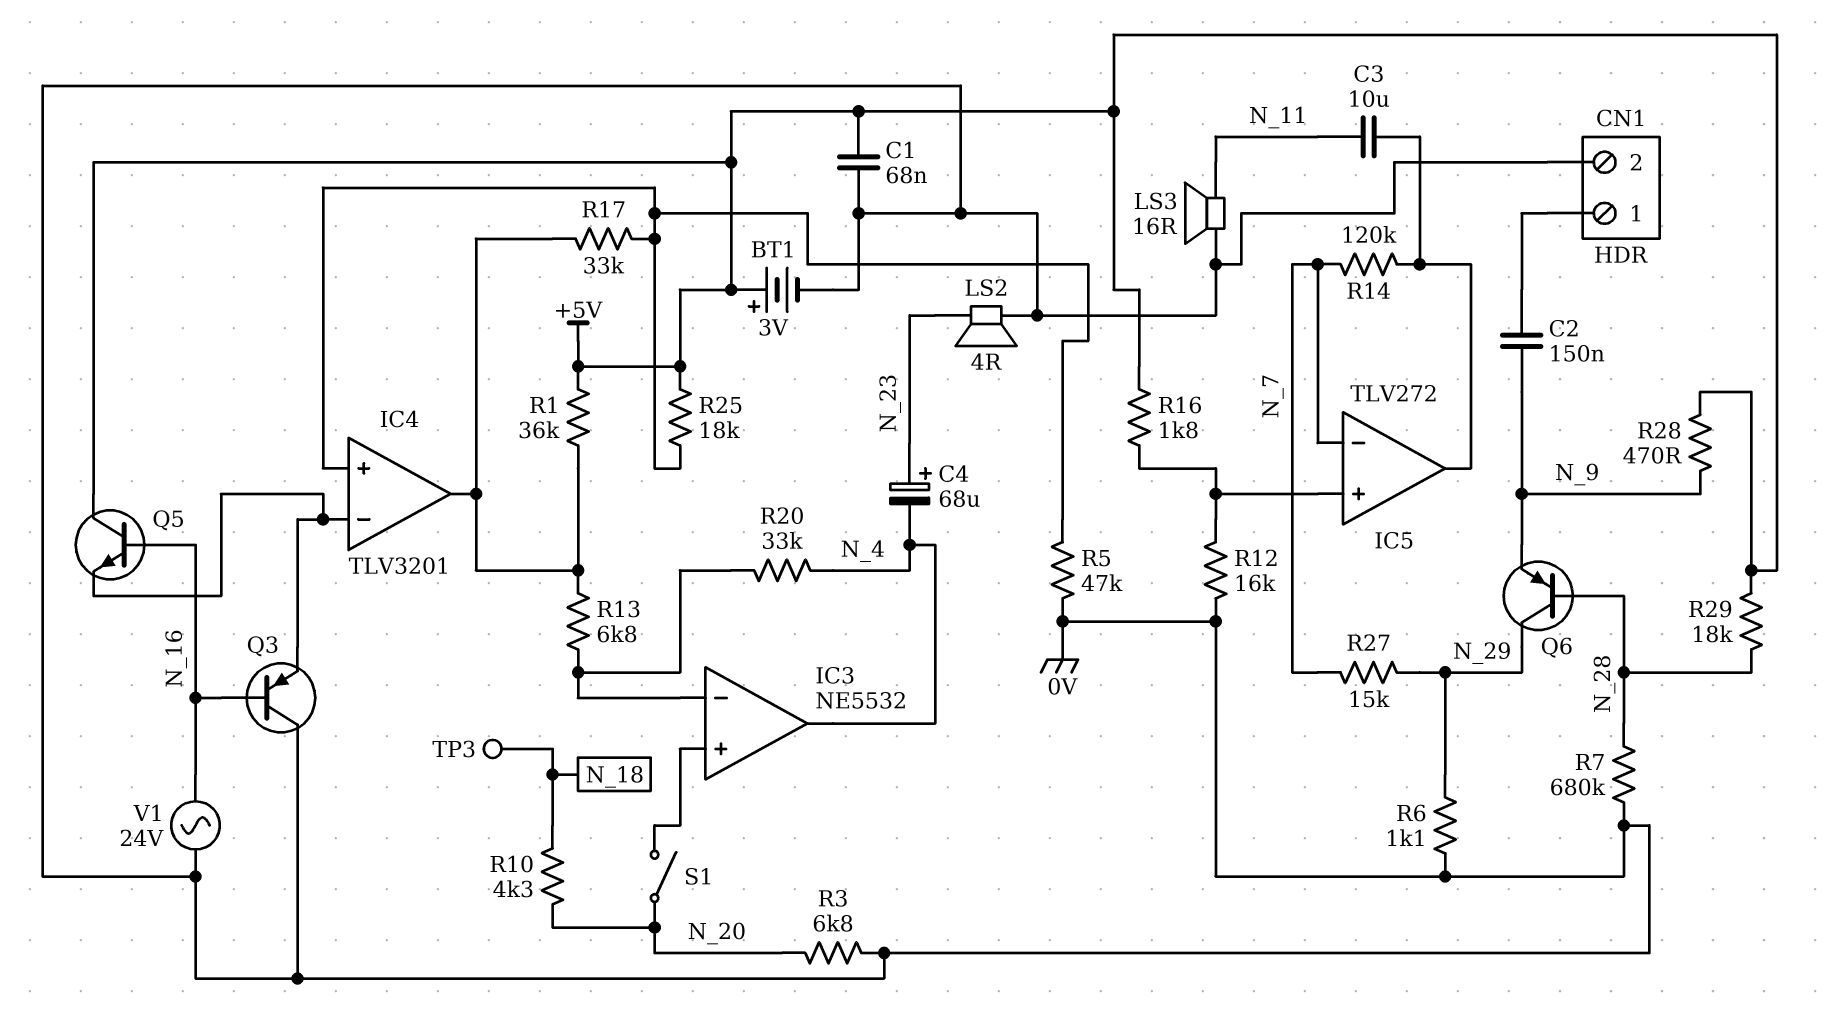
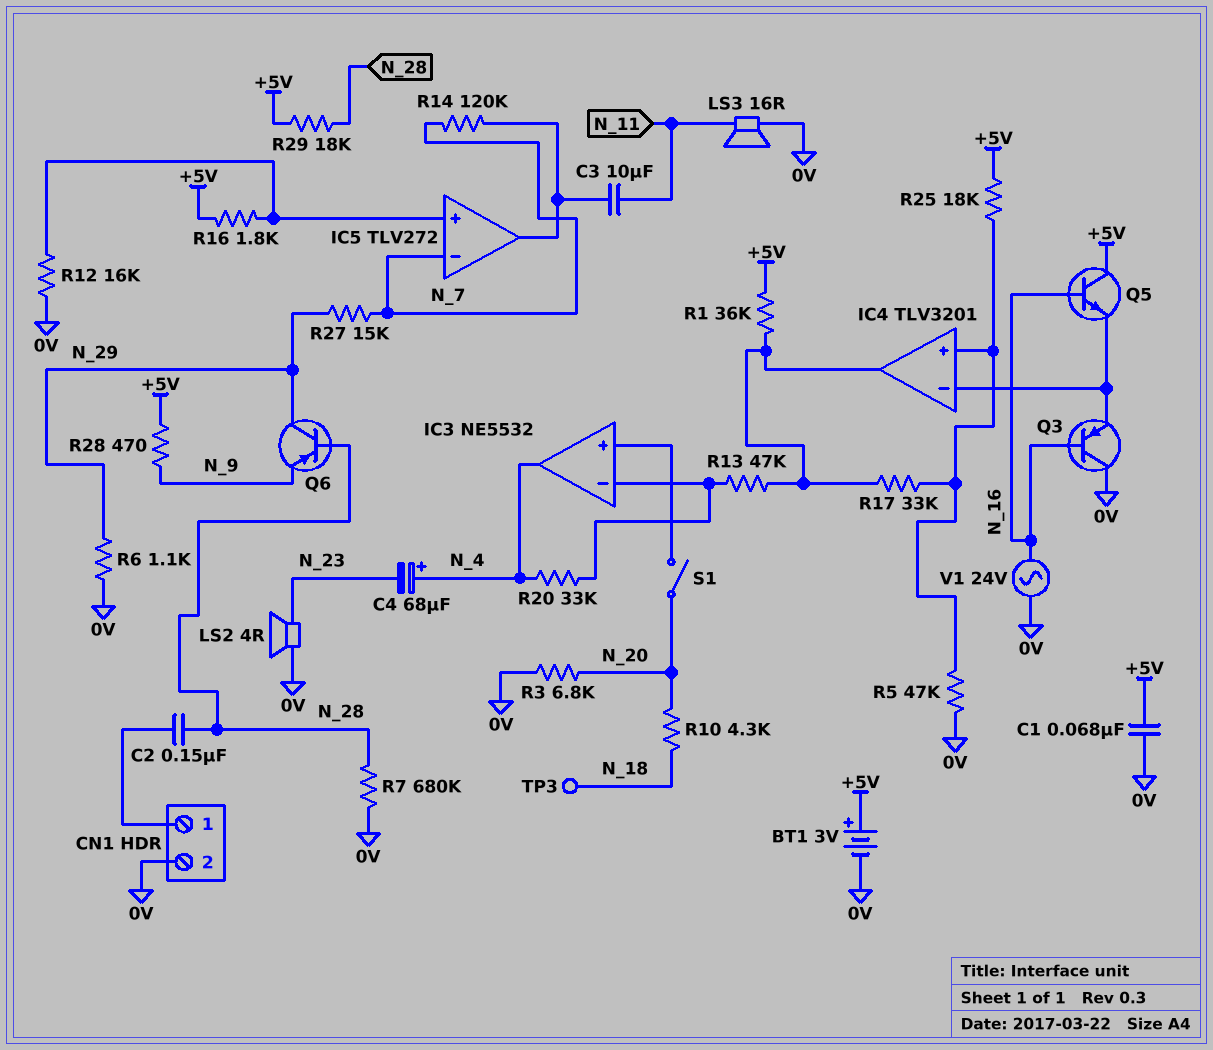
C2: 150nF (CN1/1, N_9) -> 150nF (CN1/1, N_28)
C4: 68uF (plus N_23, minus N_4) -> 68uF (plus N_4, minus N_23)
R13: 6.8k (IC3/in-, IC4/out) -> 47k (IC3/in-, IC4/out)

